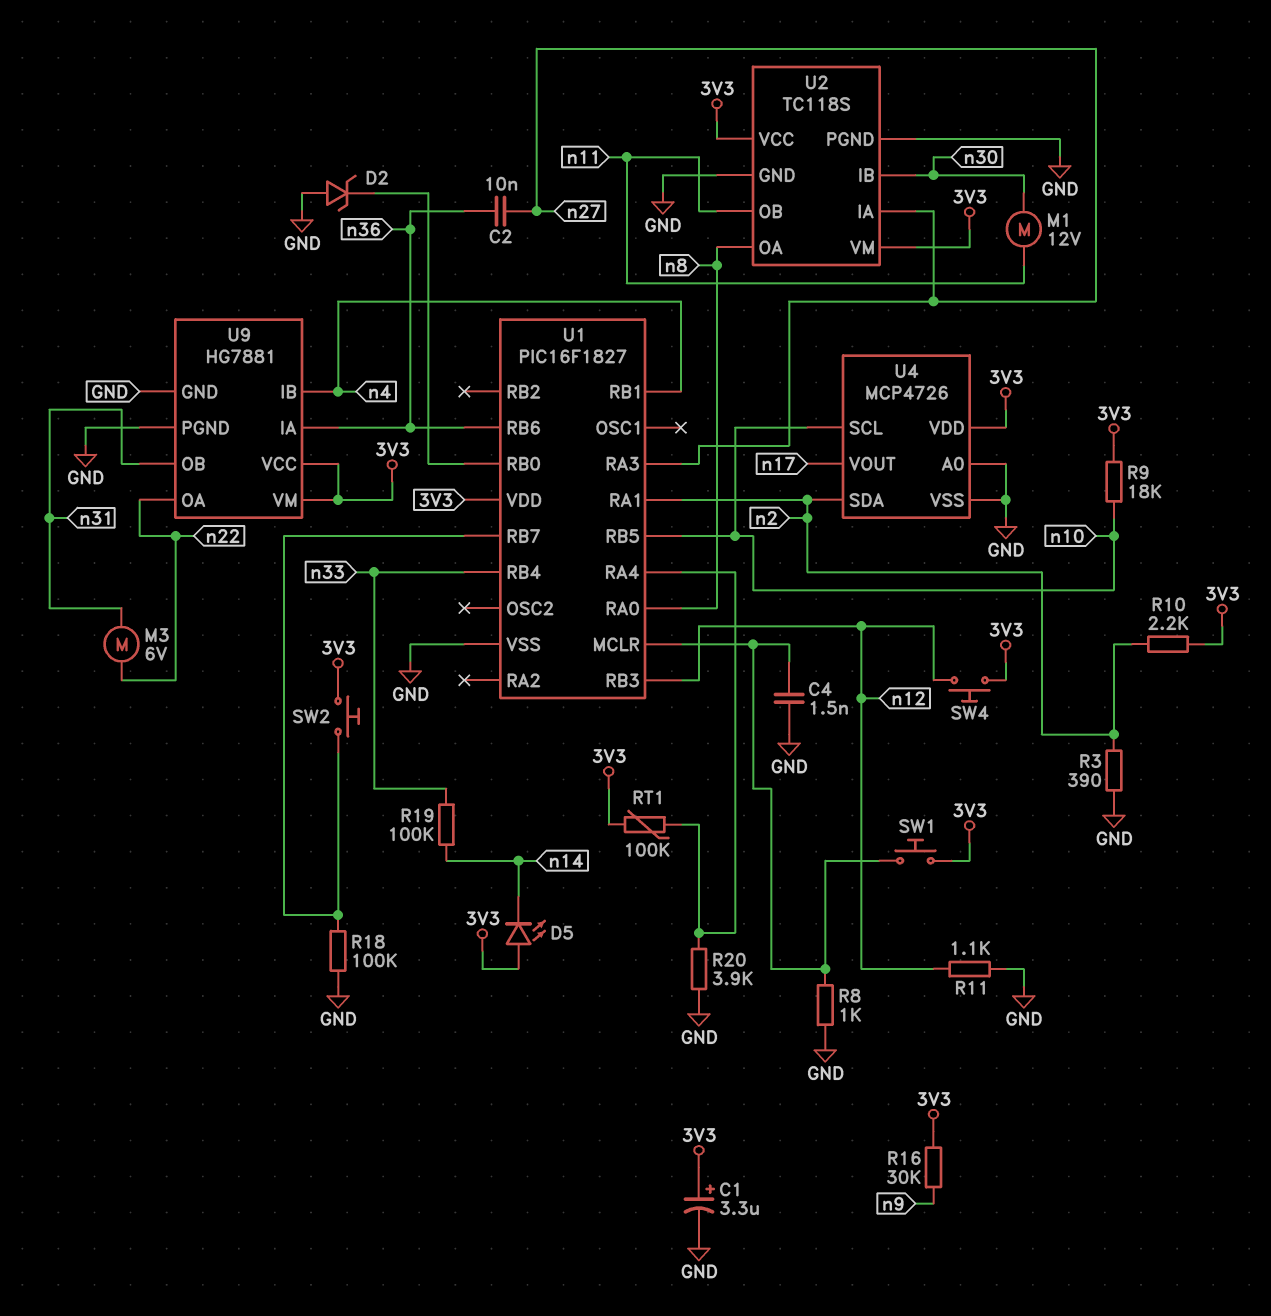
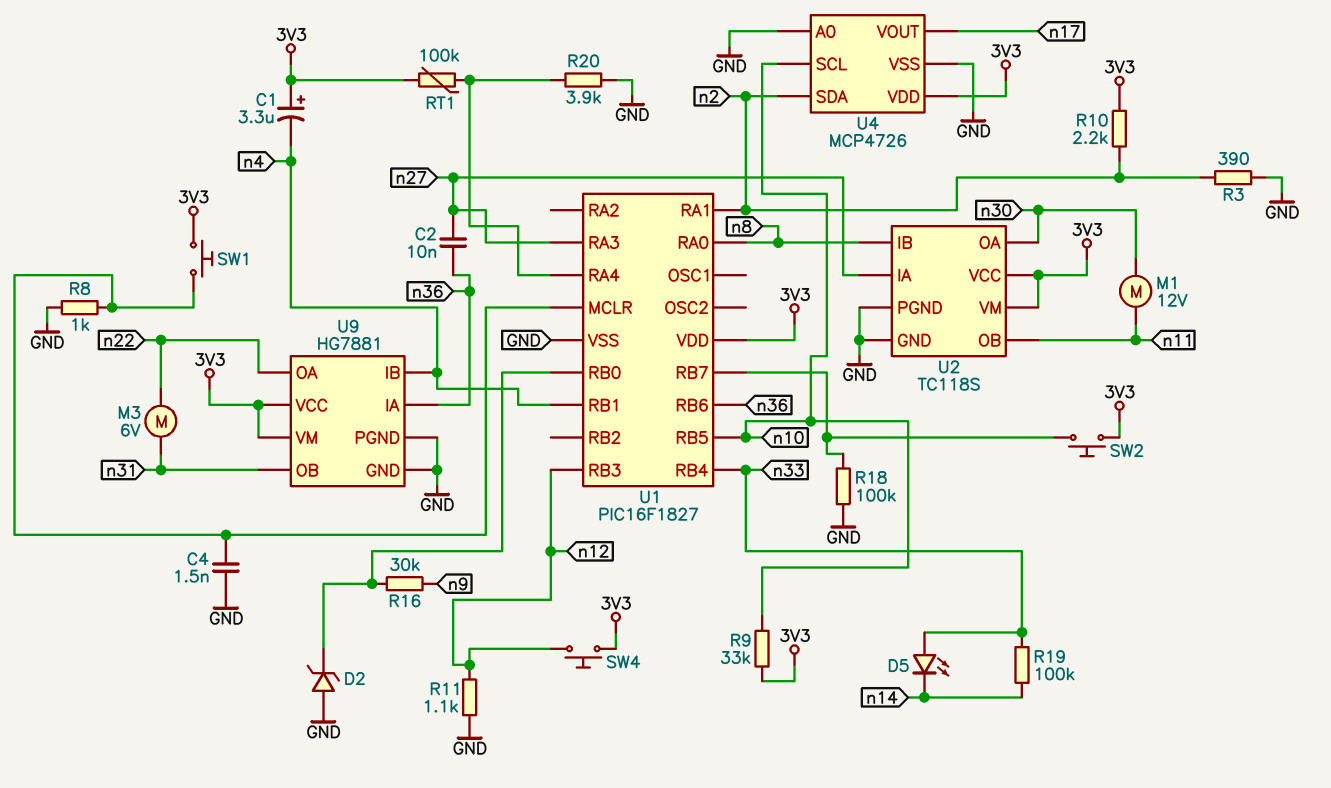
C1: 3.3uF (plus 3V3, minus GND) -> 3.3uF (plus 3V3, minus n4)
D5: LED (A 3V3, K n14) -> LED (A n33, K n14)
R9: 18k (3V3, n10) -> 33k (3V3, n10)
R16: 30k (3V3, n9) -> 30k (U1/RB0, n9)
U2 pin IB: n30 -> n8
U2 pin OA: n8 -> n30

